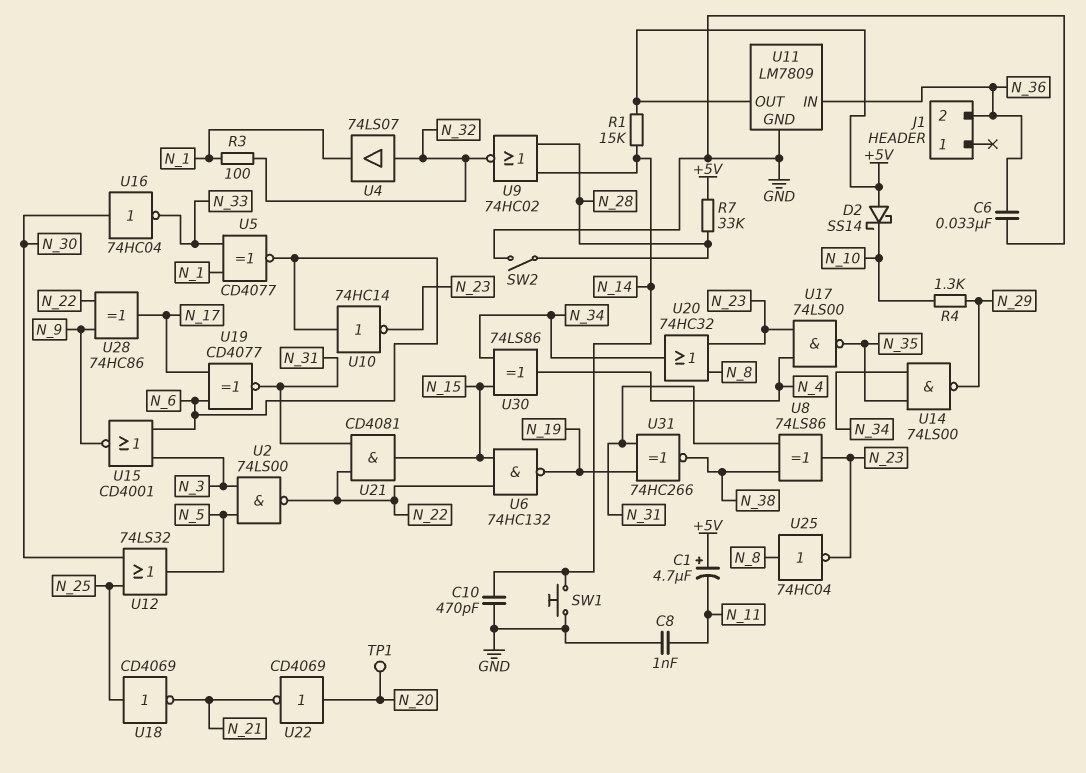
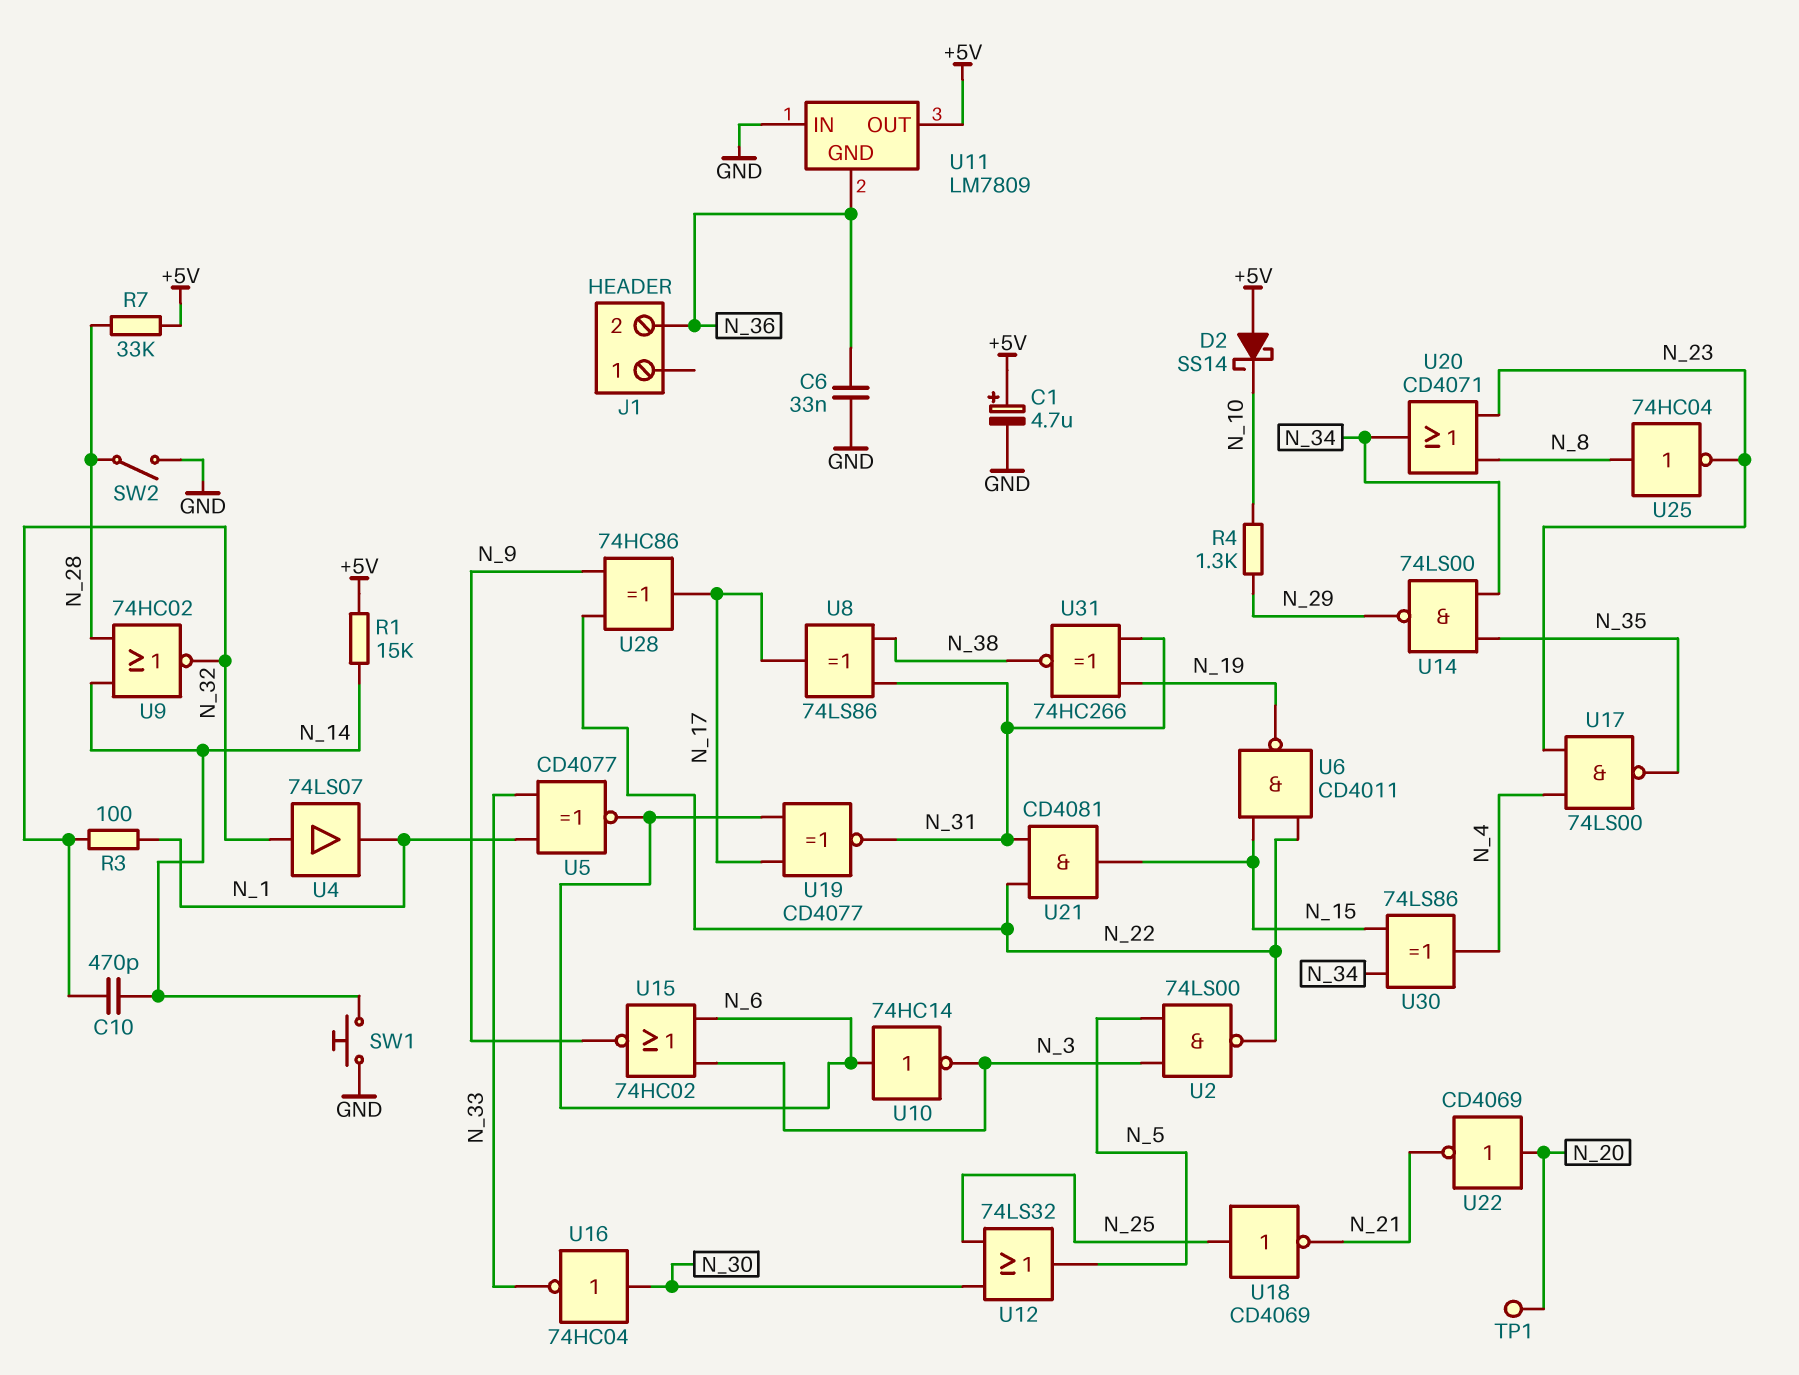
C1: 4.7uF (plus +5V, minus N_11) -> 4.7uF (plus +5V, minus GND)
C8: 1nF (GND, N_11) -> none
C10: 470pF (GND, N_14) -> 470pF (N_14, N_32)
U6: NAND 74HC132 (in N_15, in N_22, out N_19) -> NAND CD4011 (in N_15, in N_22, out N_19)
U8: XOR 74LS86 (in N_31, in N_38, out N_23) -> XOR 74LS86 (in N_31, in N_38, out N_17)
U10: NOT 74HC14 (in N_6, out N_23) -> NOT 74HC14 (in N_6, out N_3)
U11 pin GND: GND -> N_36
U11 pin IN: N_36 -> GND
U15: NOR CD4001 (in N_3, in N_6, out N_9) -> NOR 74HC02 (in N_3, in N_6, out N_9)
U20: OR 74HC32 (in N_8, in N_23, out N_34) -> OR CD4071 (in N_8, in N_23, out N_34)

